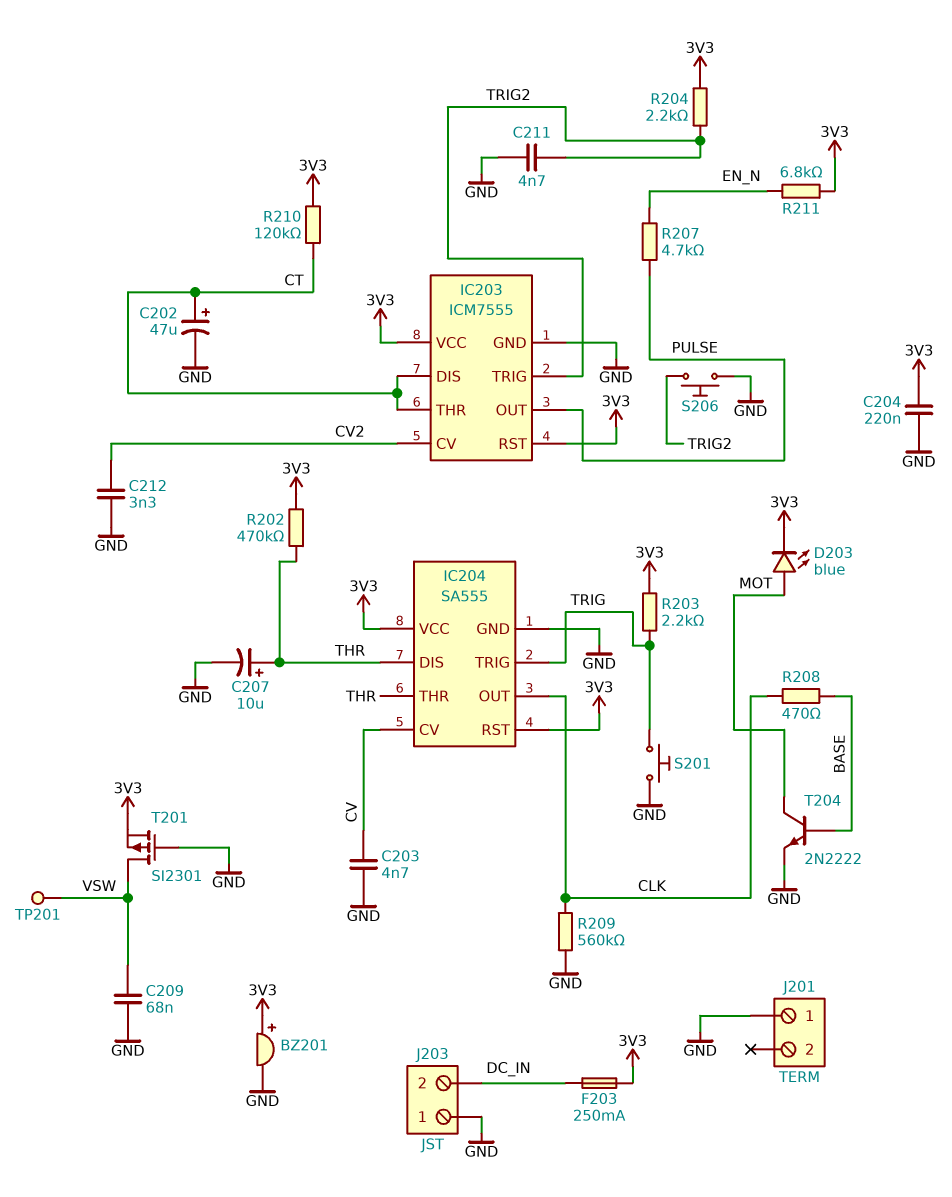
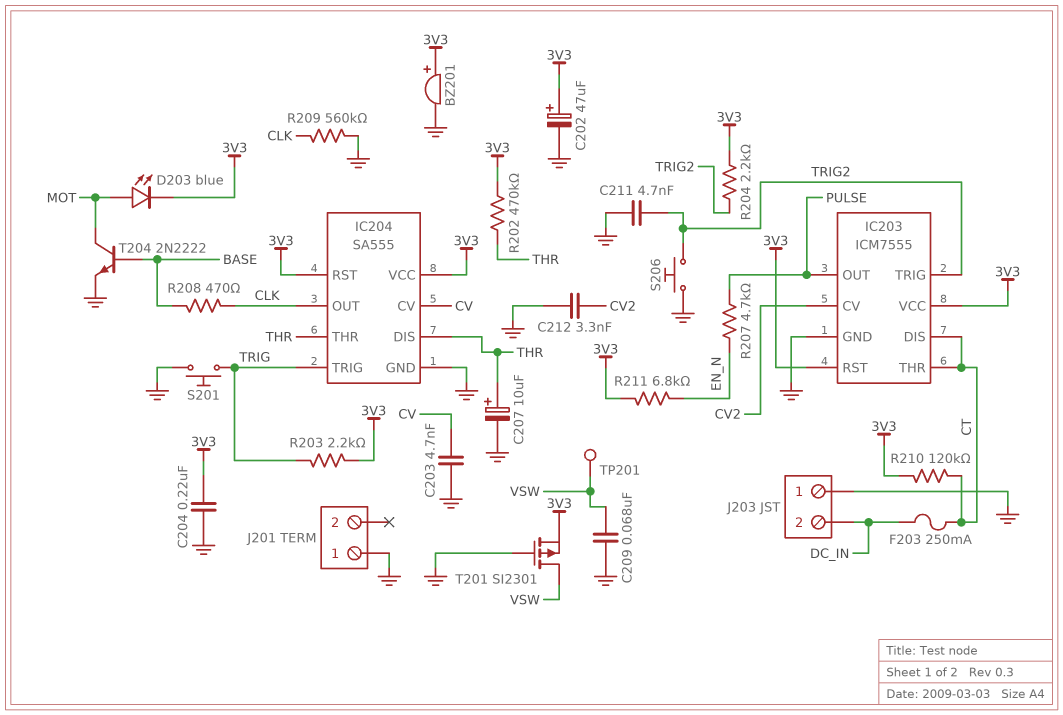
C202: 47uF (plus CT, minus GND) -> 47uF (plus 3V3, minus GND)
F203: 250mA (3V3, DC_IN) -> 250mA (CT, DC_IN)

